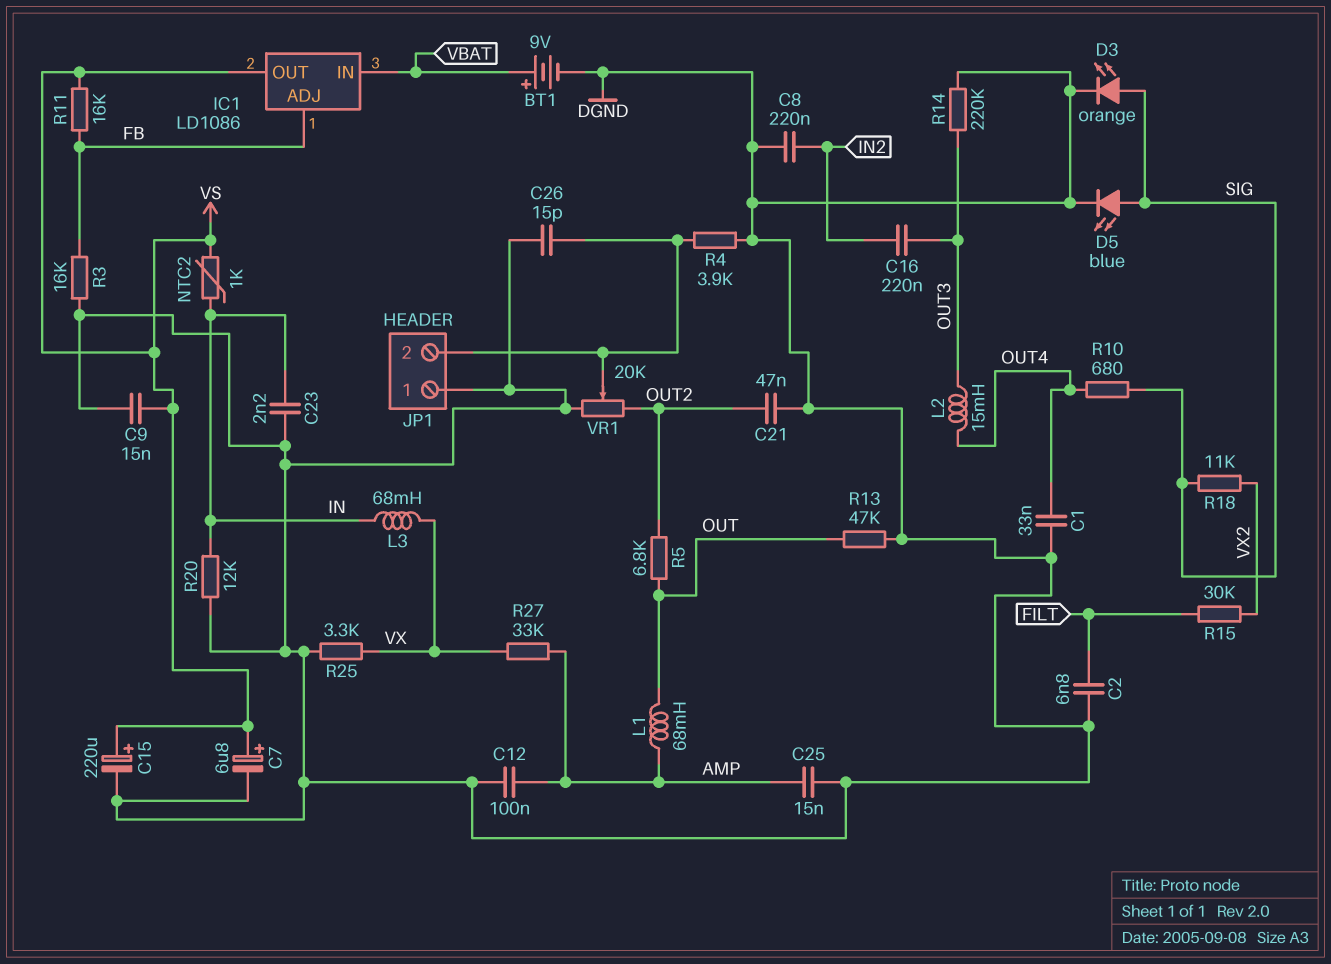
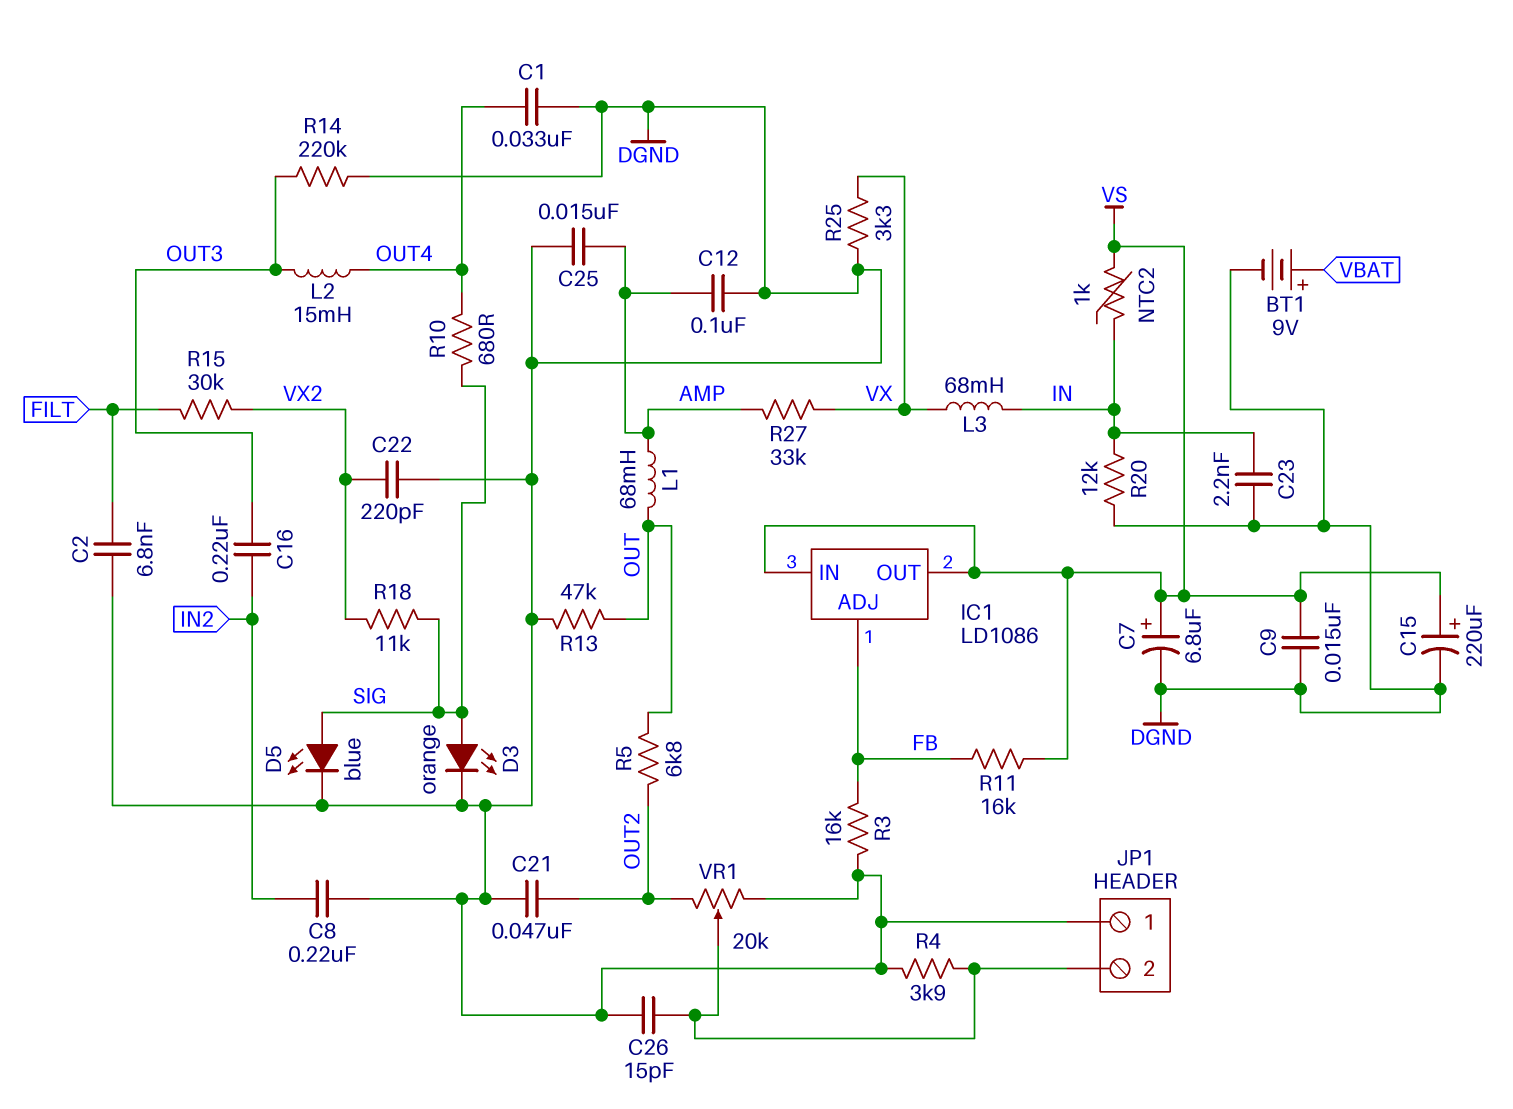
C22: none -> 220pF (DGND, VX2)
IC1 pin IN: VBAT -> VS

